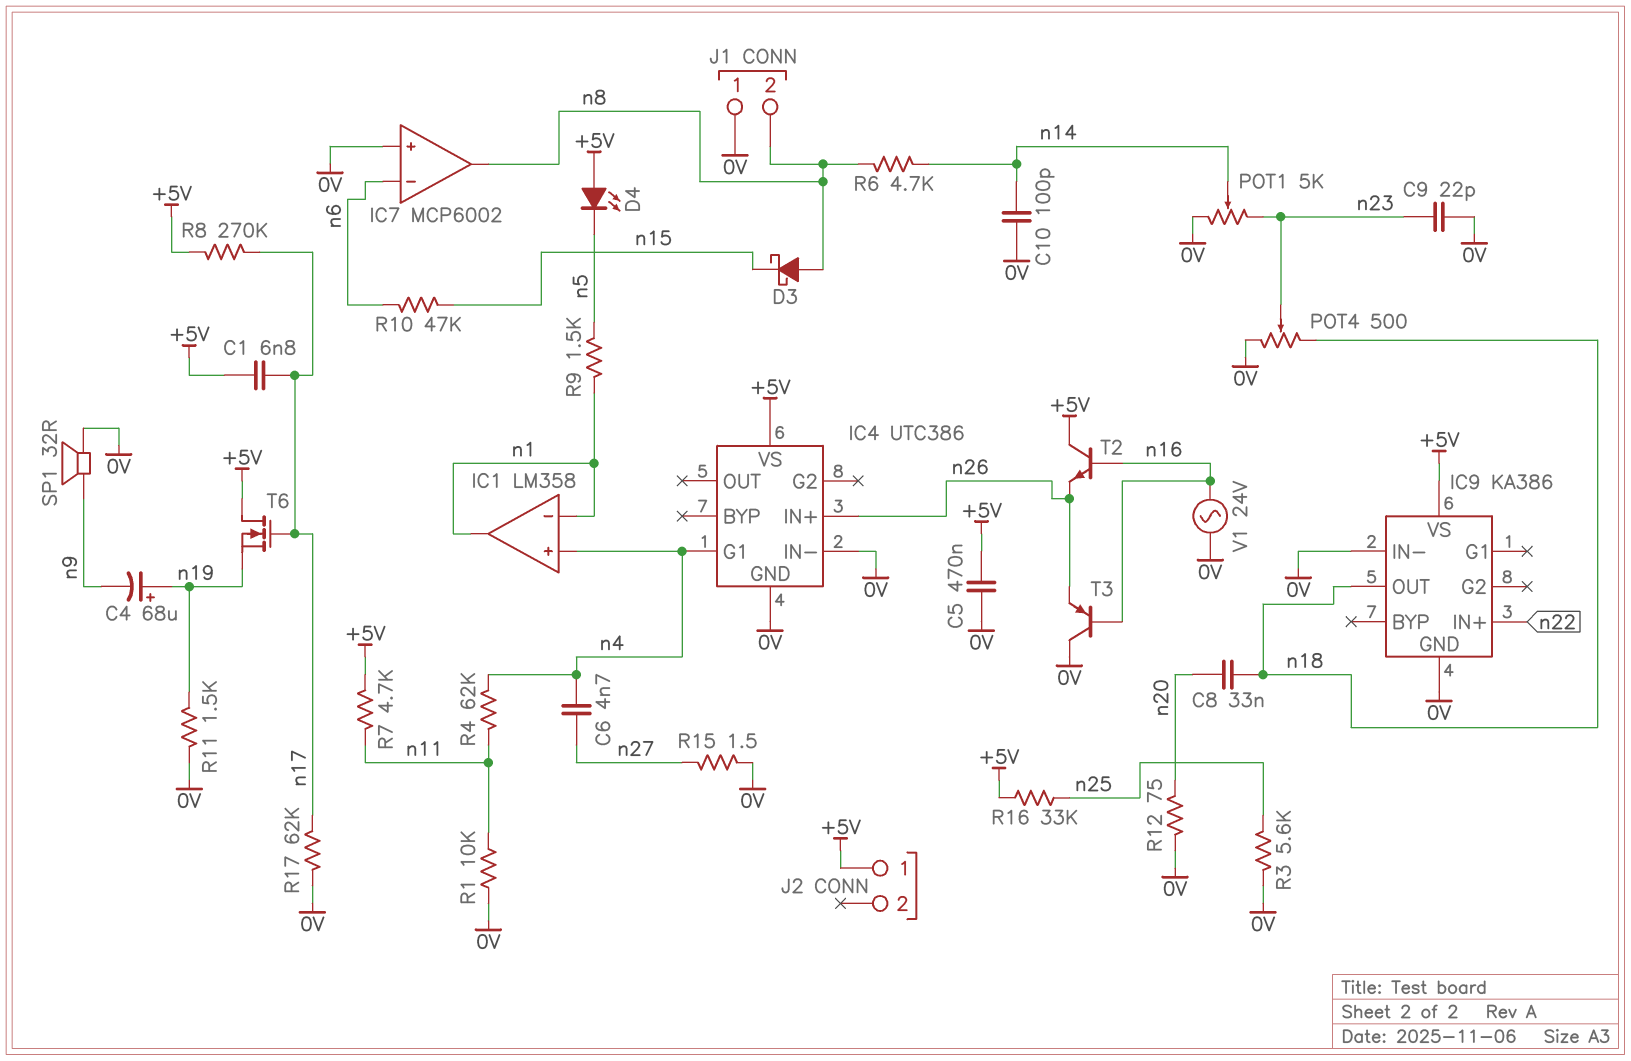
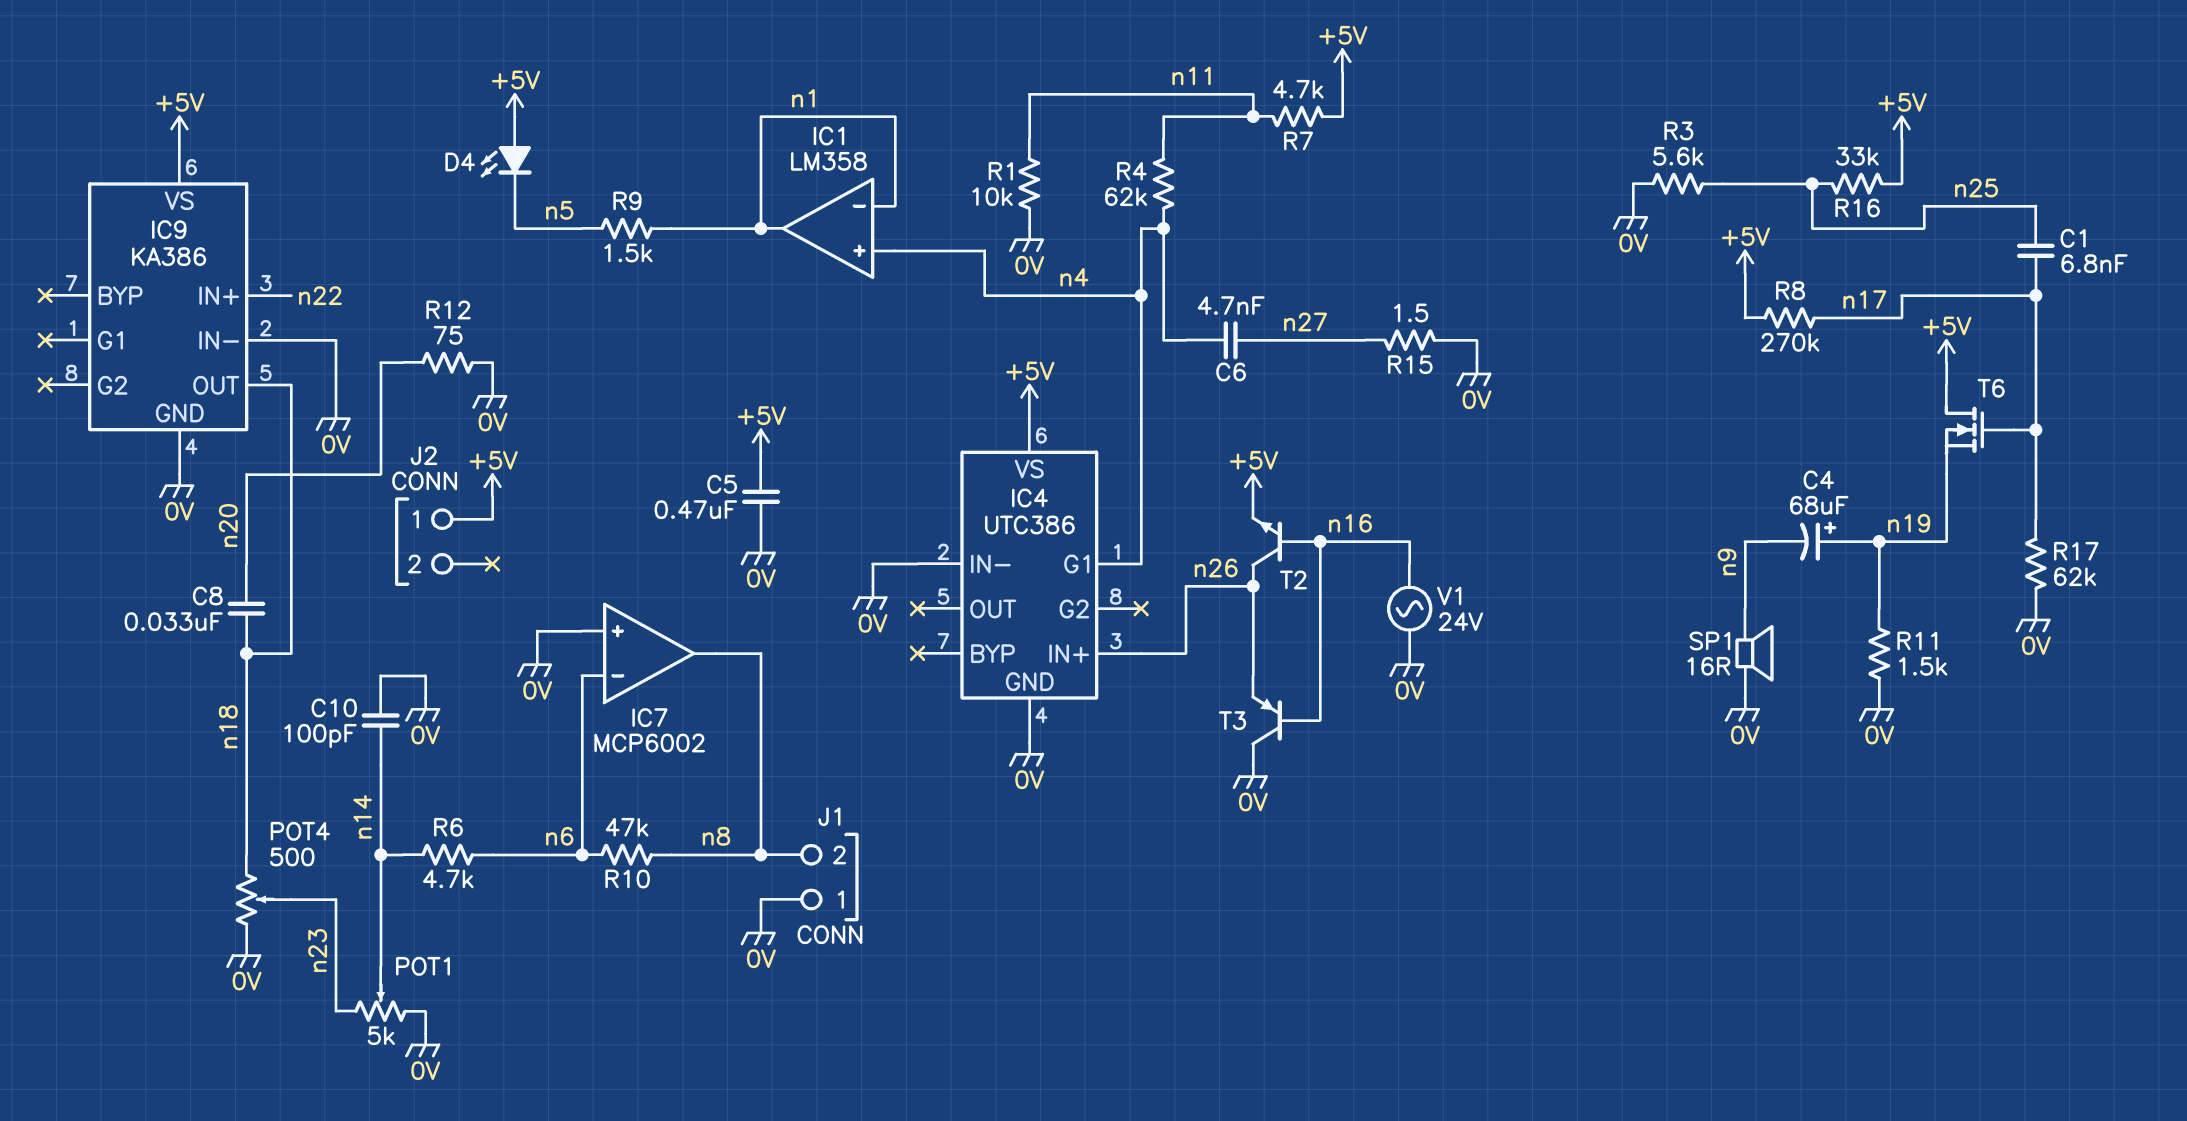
C1: 6.8nF (+5V, n17) -> 6.8nF (n17, n25)
C9: 22pF (0V, n23) -> none
D3: schottky (A n8, K n15) -> none
R6: 4.7k (n8, n14) -> 4.7k (n6, n14)
R10: 47k (n6, n15) -> 47k (n6, n8)
SP1: speaker 32R (0V, n9) -> speaker 16R (0V, n9)
T2: NPN (B n16, C +5V, E n26) -> NPN (B n16, C n26, E +5V)

